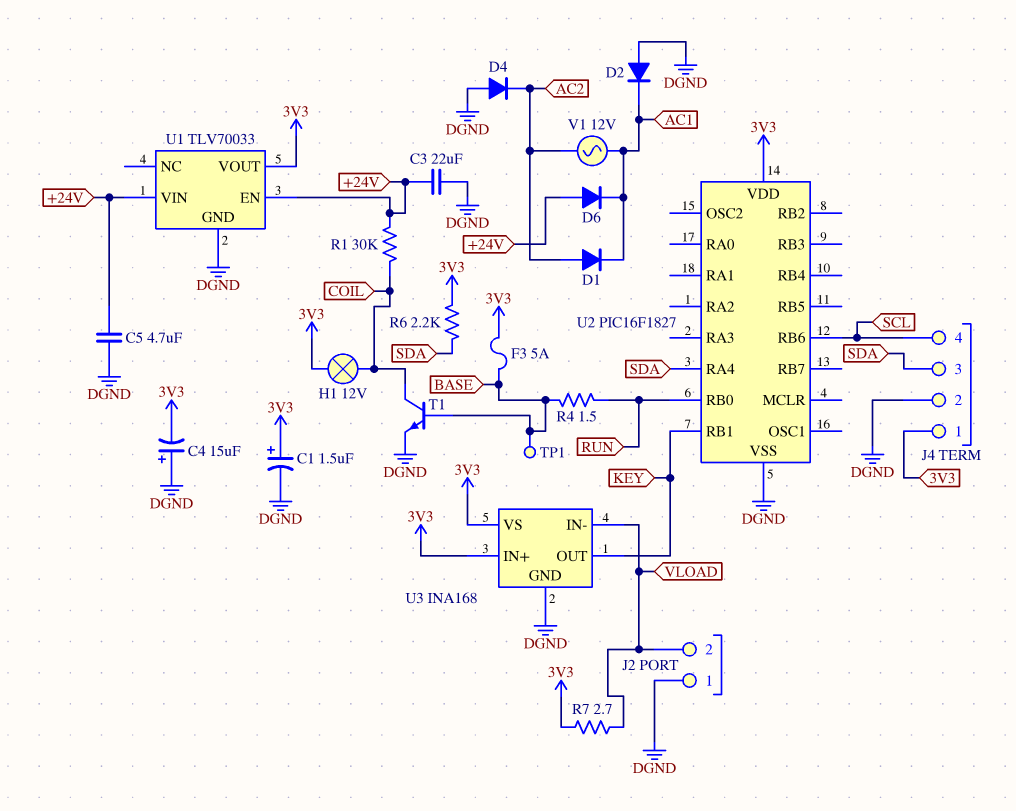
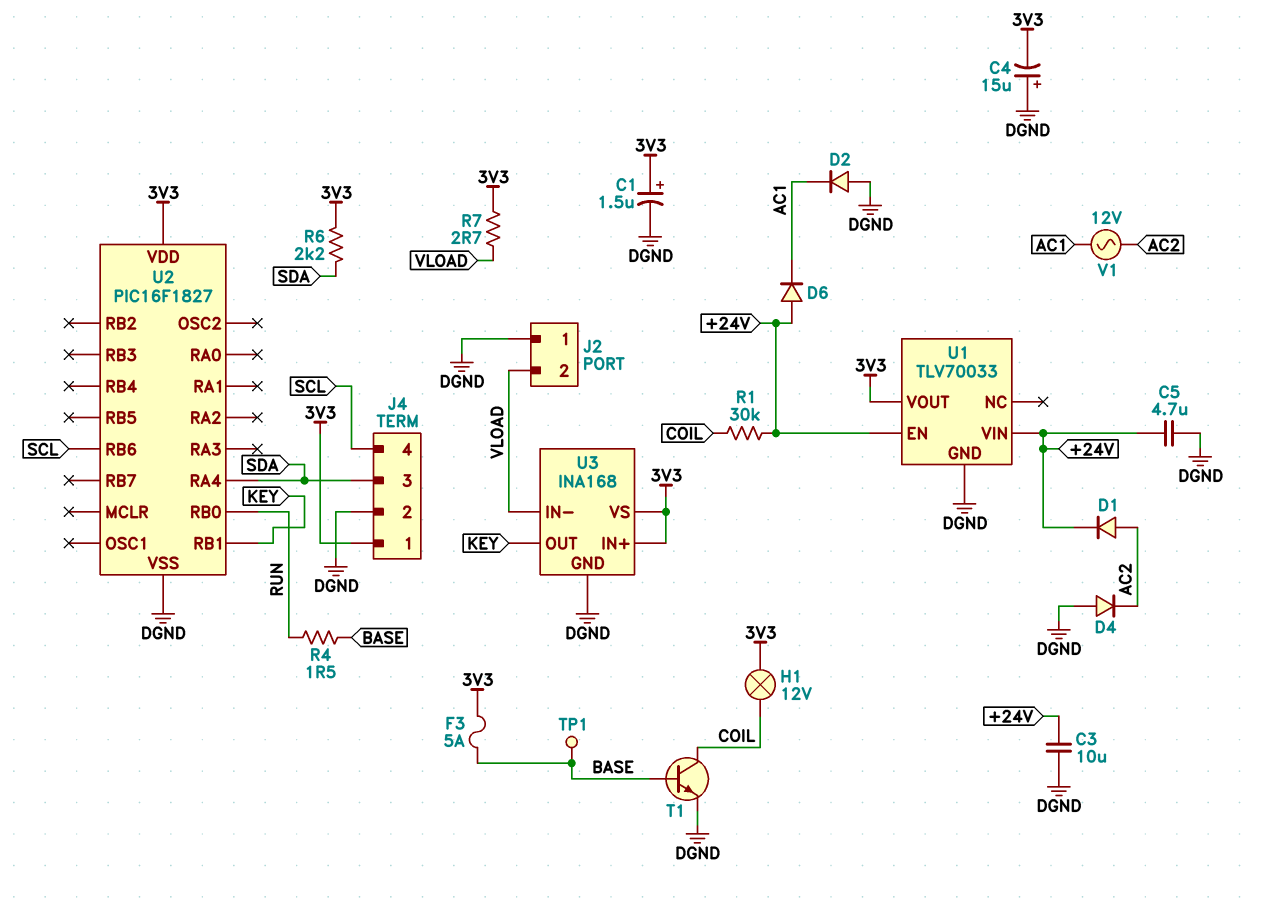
C3: 22uF (+24V, DGND) -> 10uF (+24V, DGND)
D1: diode (A AC2, K AC1) -> diode (A AC2, K +24V)

